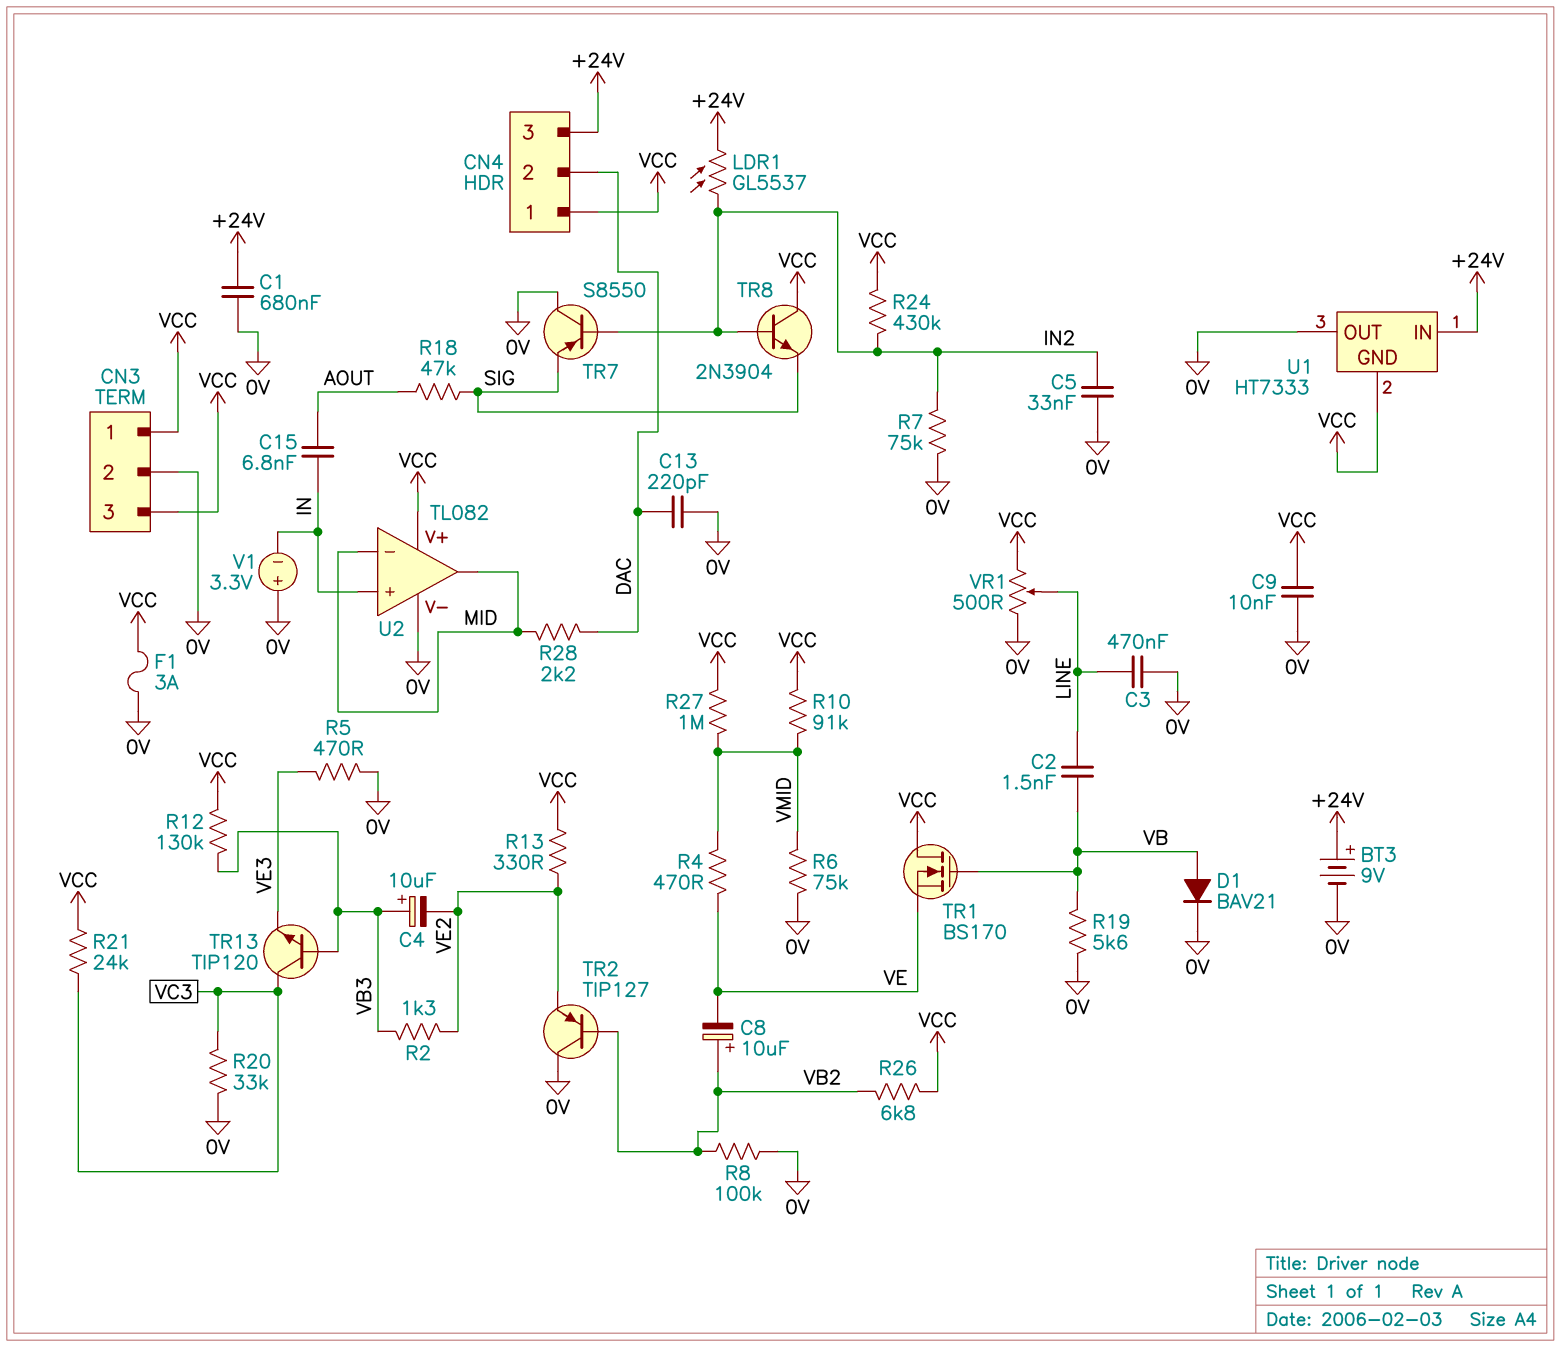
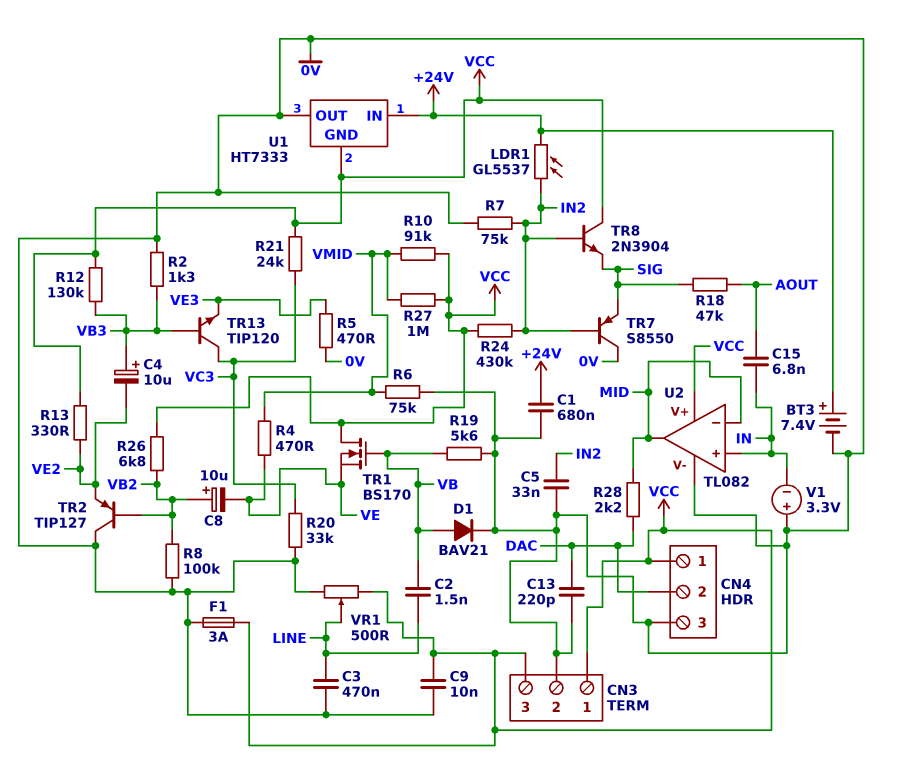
BT3: 9V (plus +24V, minus 0V) -> 7.4V (plus +24V, minus 0V)
CN4 pin 3: +24V -> 0V
R2: 1.3k (VB3, VE2) -> 1.3k (0V, VB3)

